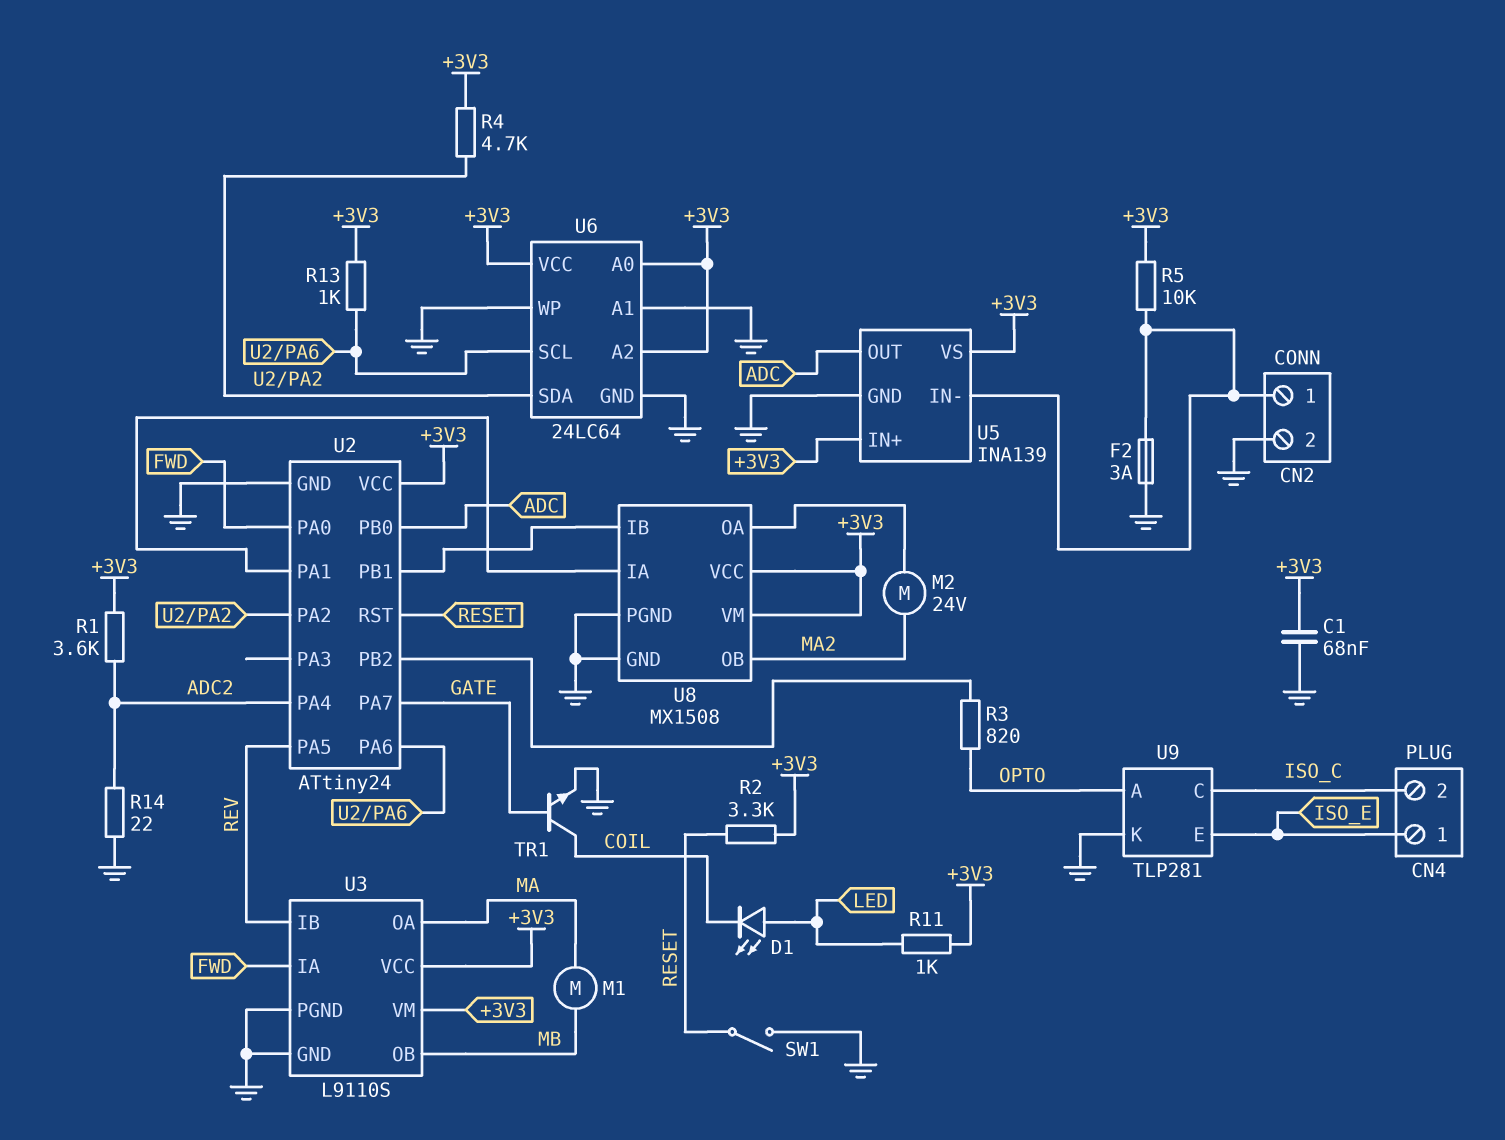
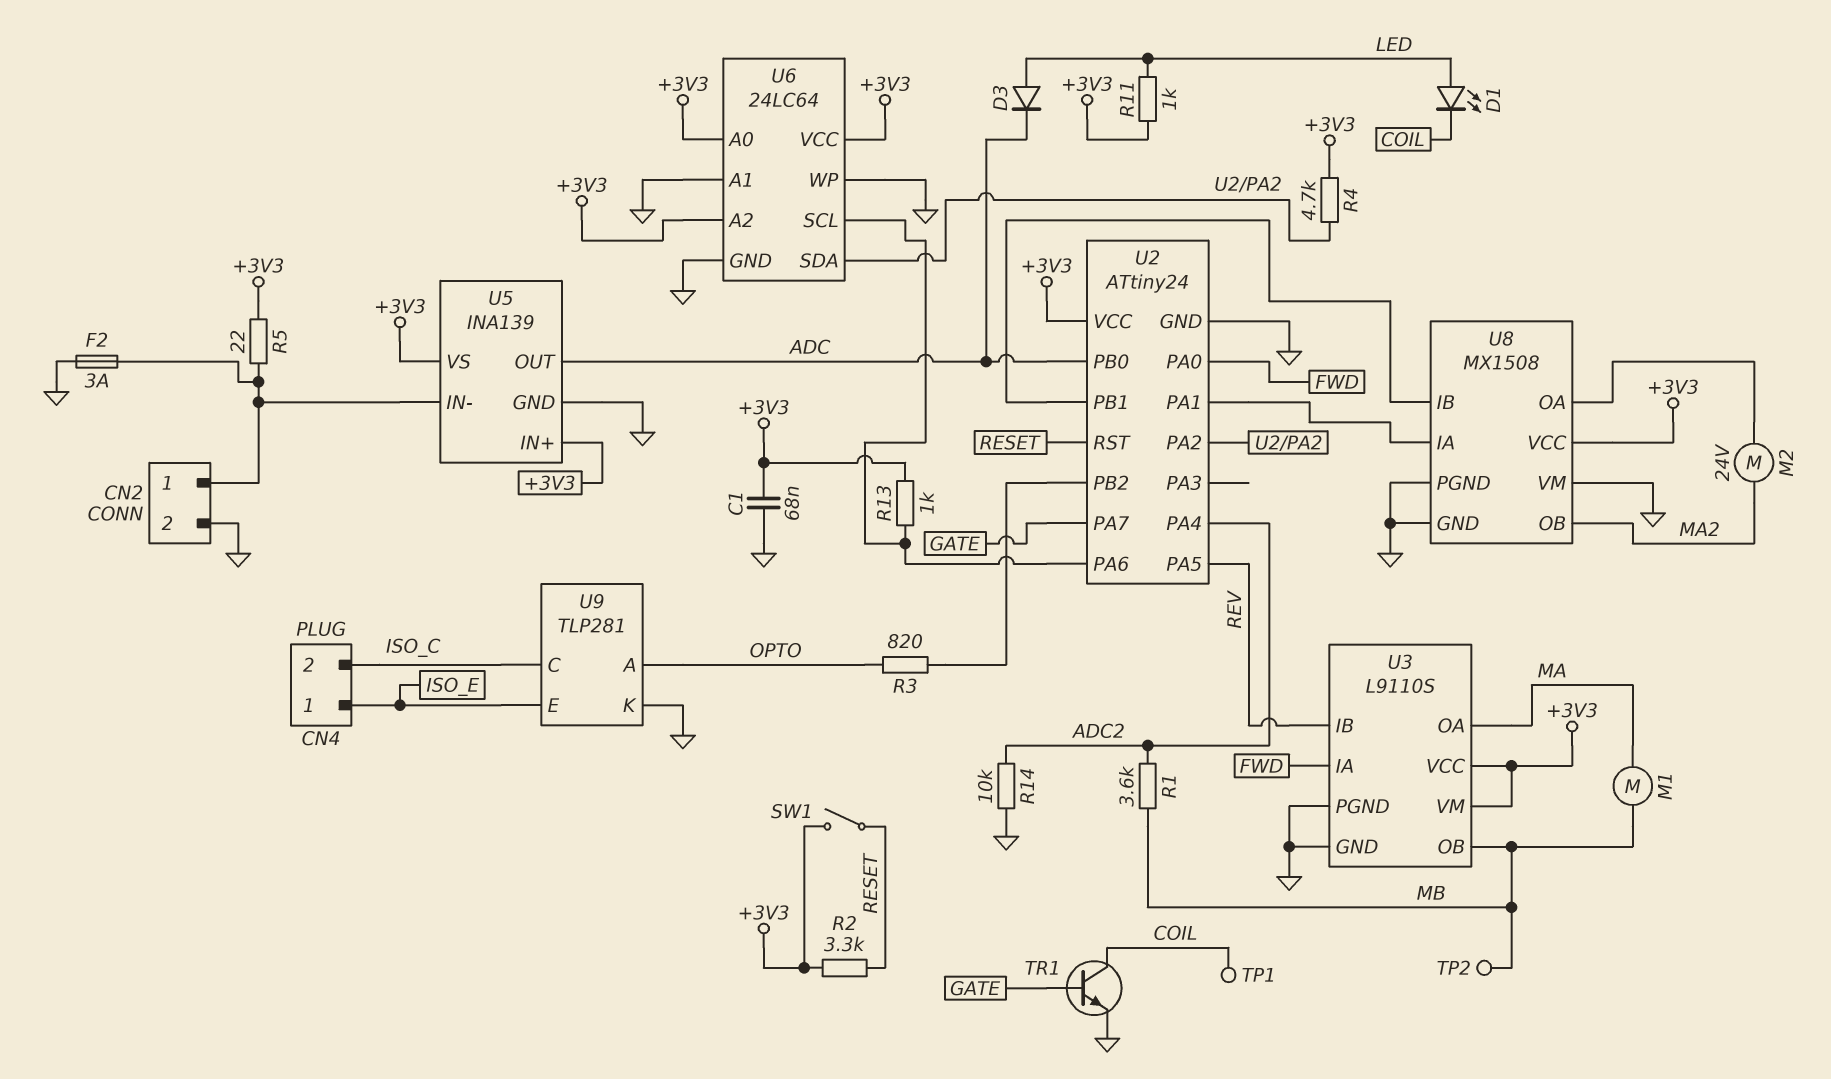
D3: none -> diode (A LED, K ADC)
R1: 3.6k (+3V3, ADC2) -> 3.6k (ADC2, MB)
R5: 10k (+3V3, CN2/1) -> 22 (+3V3, CN2/1)
R14: 22 (ADC2, GND) -> 10k (ADC2, GND)
SW1: switch (GND, RESET) -> switch (+3V3, RESET)
TP1: none -> test point (COIL)
TP2: none -> test point (MB)
U8 pin VM: +3V3 -> GND

